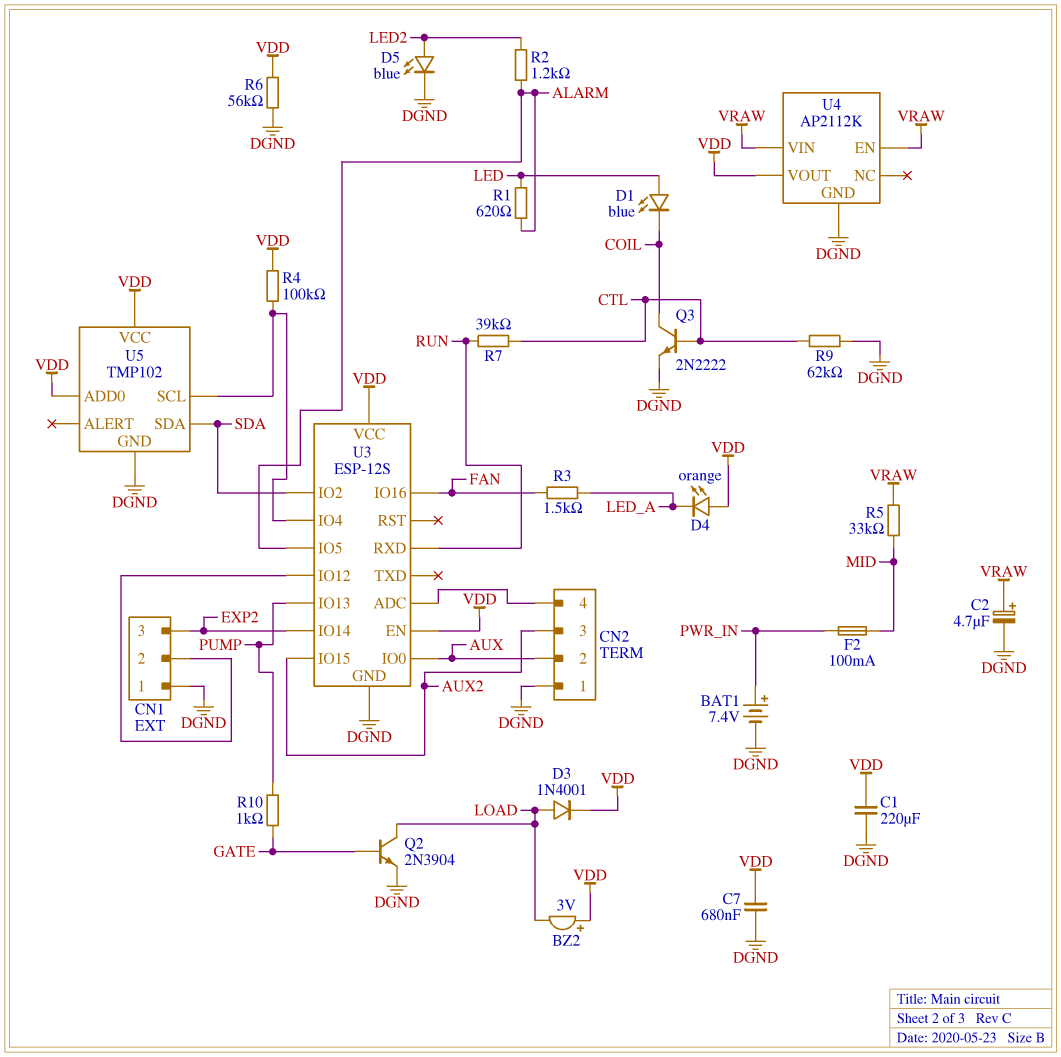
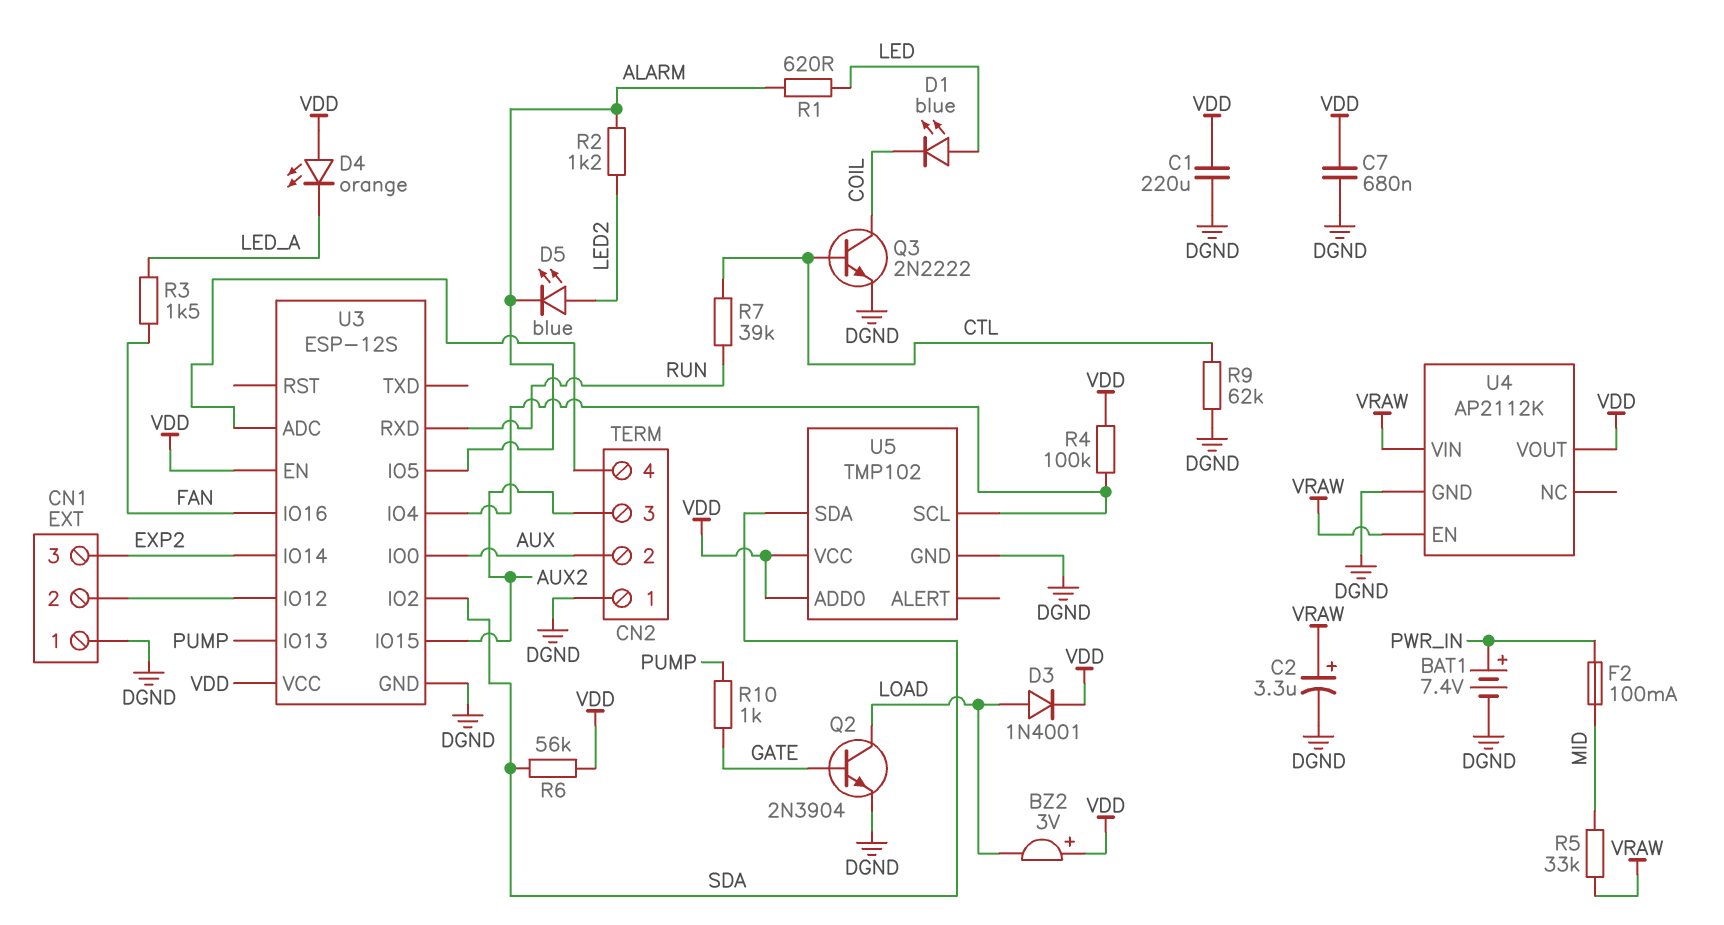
C2: 4.7uF (plus VRAW, minus DGND) -> 3.3uF (plus VRAW, minus DGND)
D5: LED blue (A LED2, K DGND) -> LED blue (A LED2, K ALARM)
R6: 56k (DGND, VDD) -> 56k (SDA, VDD)

